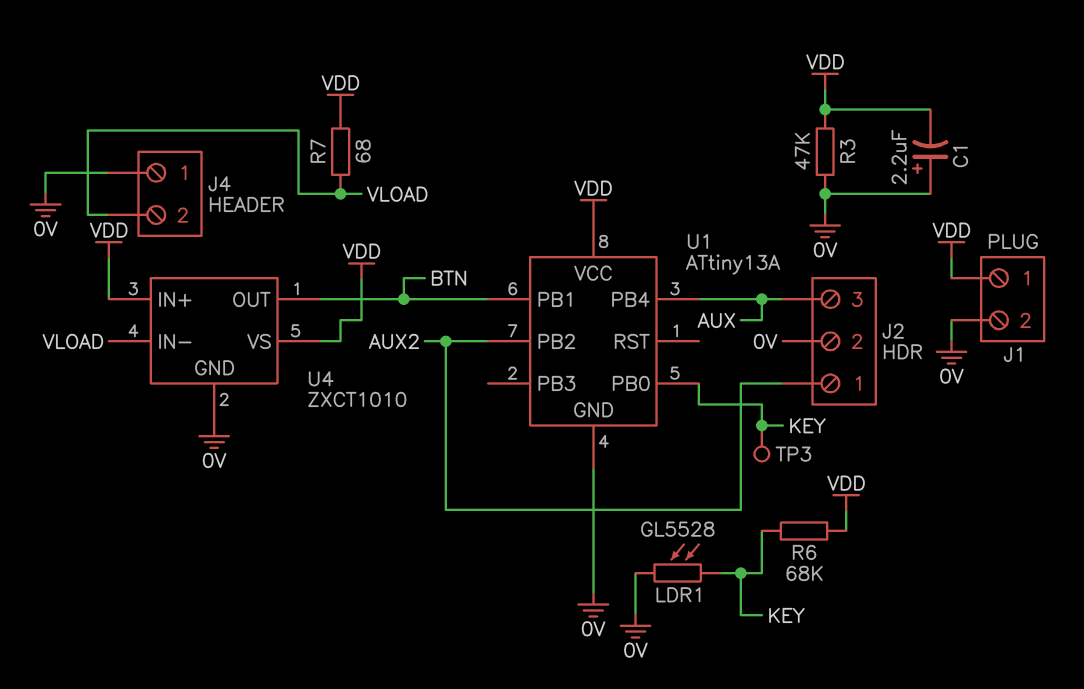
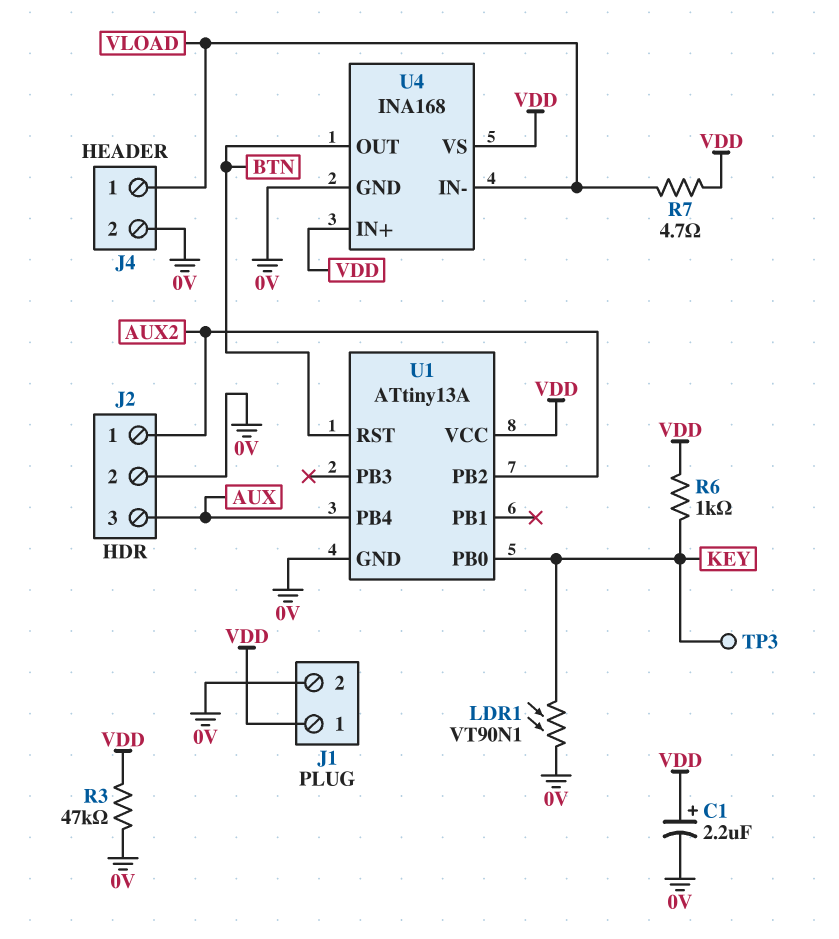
C1: 2.2uF (plus 0V, minus VDD) -> 2.2uF (plus VDD, minus 0V)
J4 pin 1: 0V -> VLOAD
J4 pin 2: VLOAD -> 0V
LDR1: GL5528 (0V, KEY) -> VT90N1 (0V, KEY)
R6: 68k (KEY, VDD) -> 1k (KEY, VDD)
R7: 68 (VDD, VLOAD) -> 4.7 (VDD, VLOAD)
U1 pin PB1: BTN -> none
U1 pin RST: none -> BTN
U4: ZXCT1010 -> INA168

